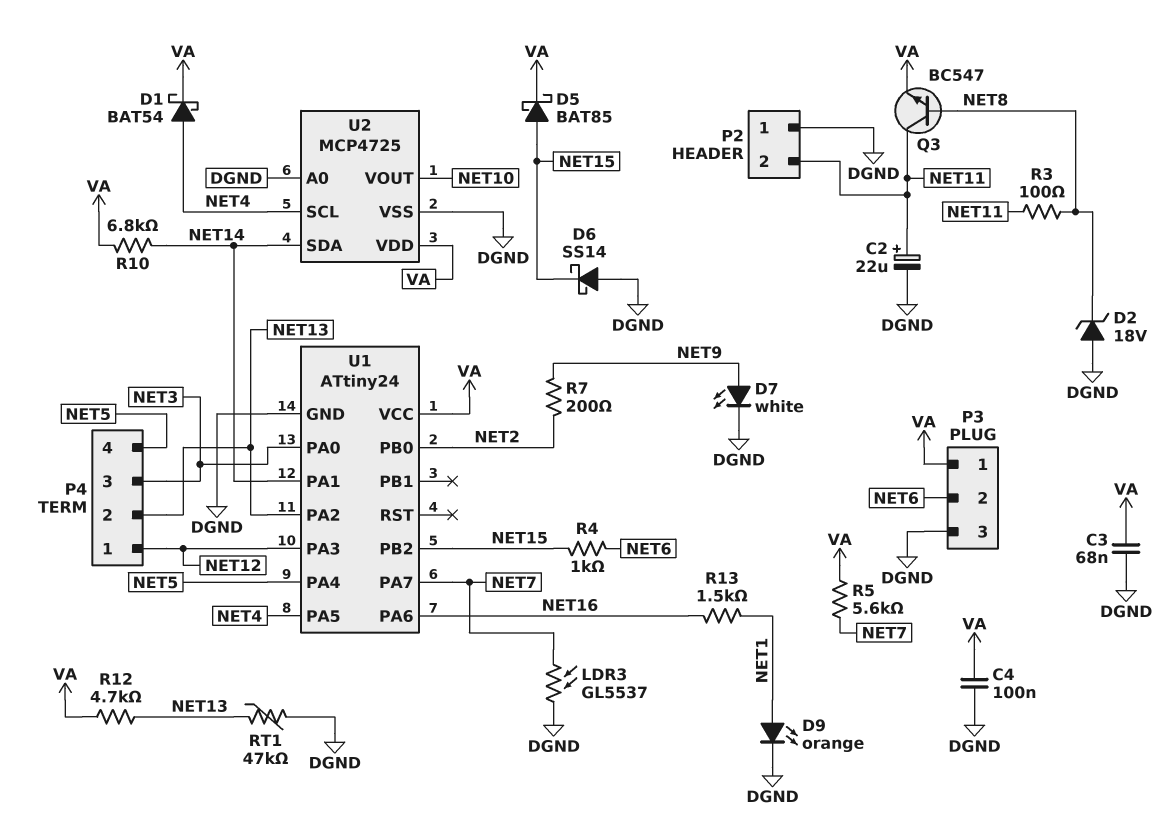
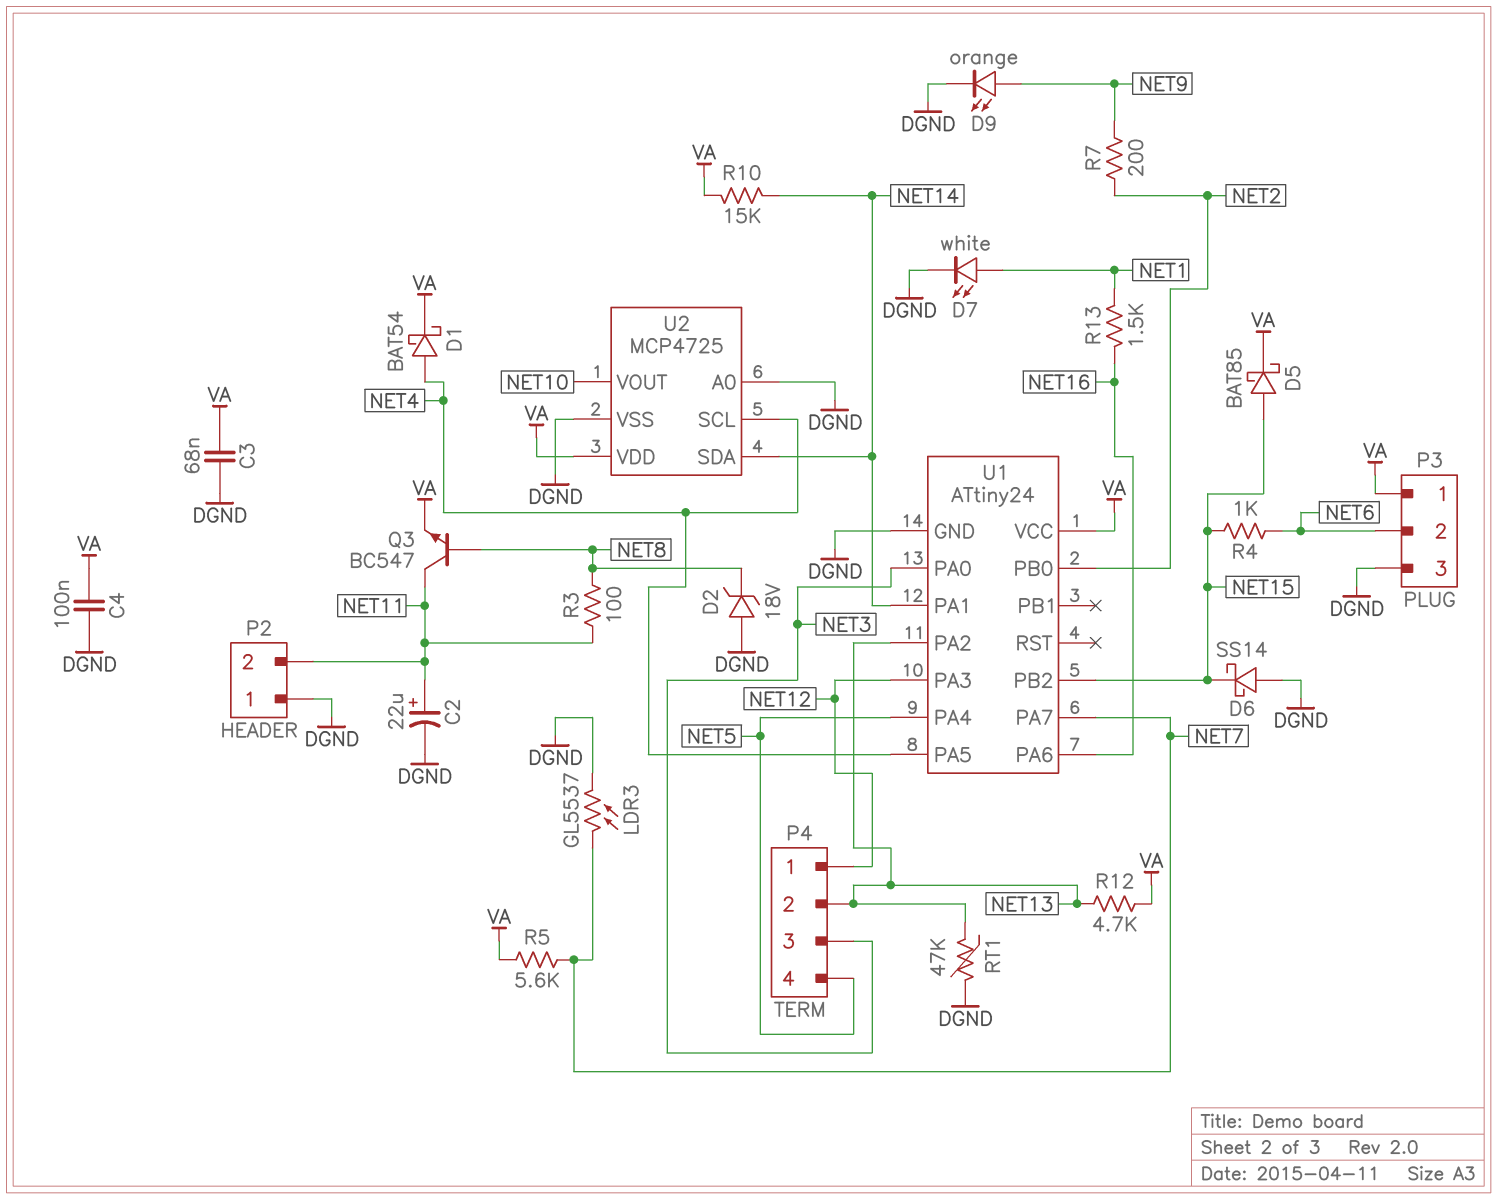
D7: LED white (A NET9, K DGND) -> LED white (A NET1, K DGND)
D9: LED orange (A NET1, K DGND) -> LED orange (A NET9, K DGND)
R10: 6.8k (NET14, VA) -> 15k (NET14, VA)

